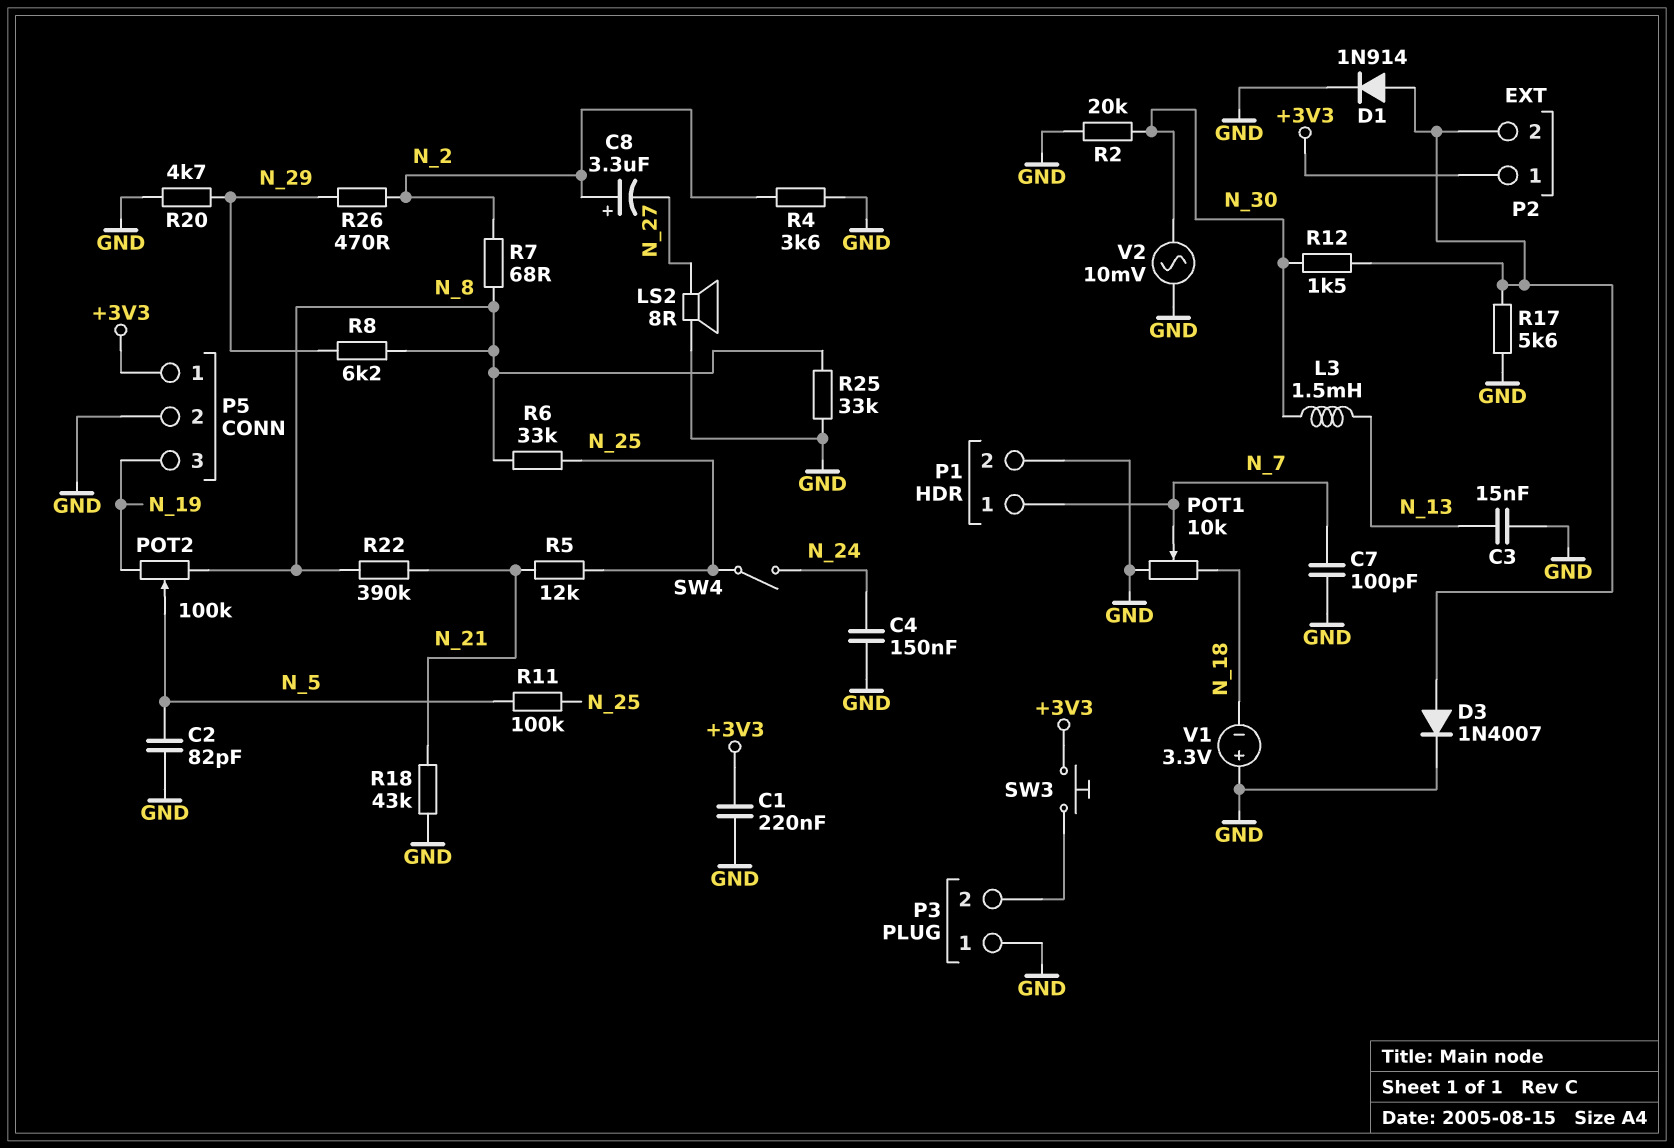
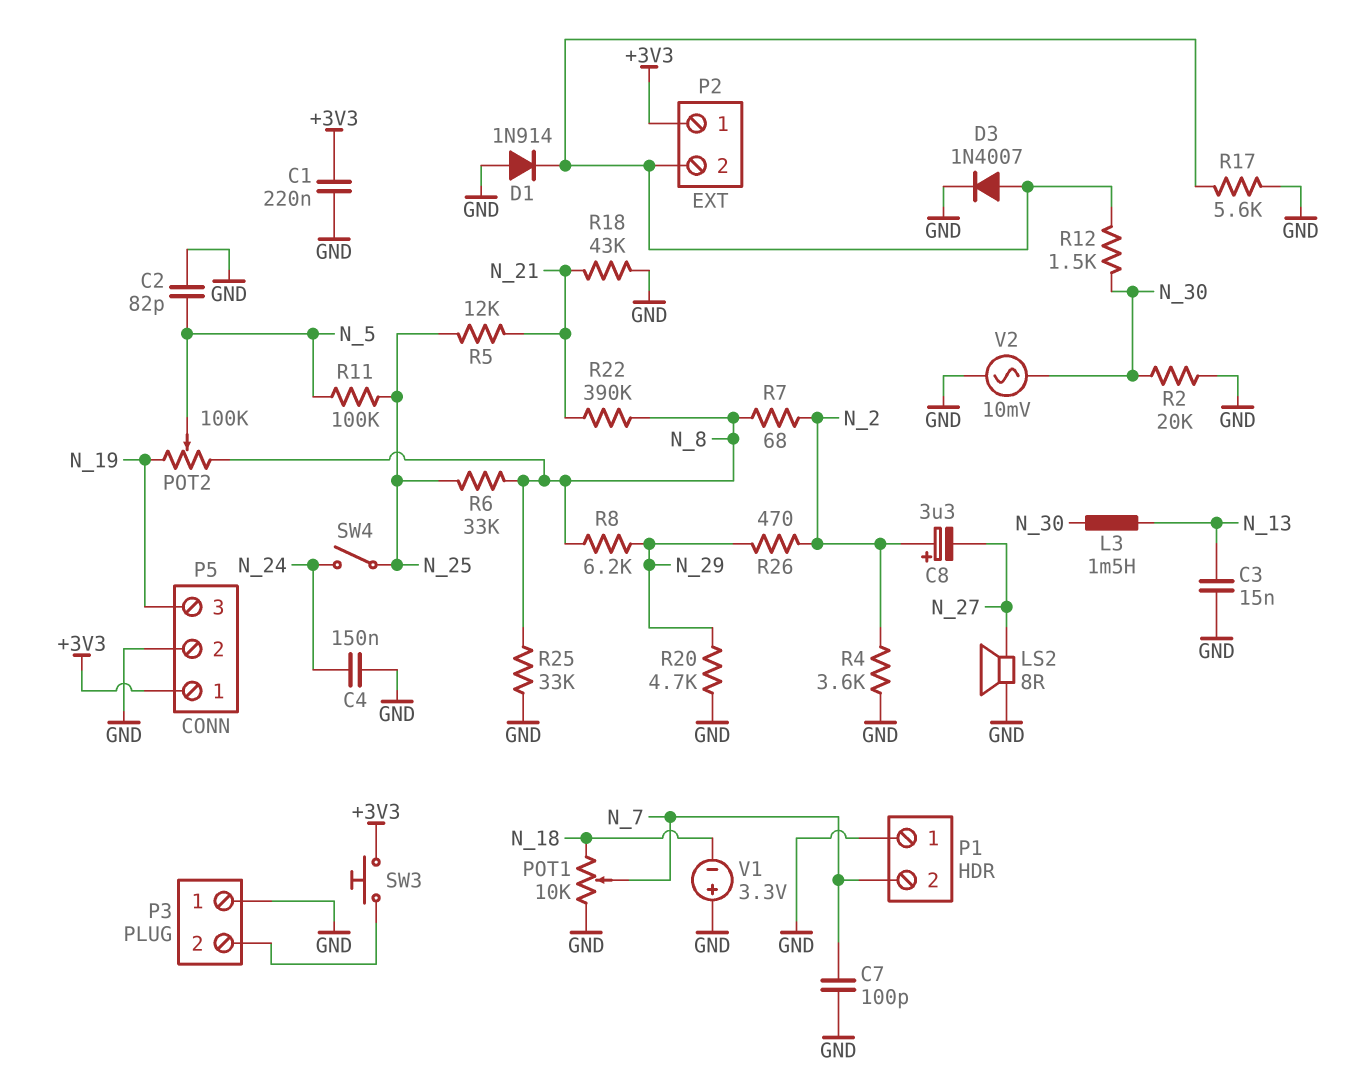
D1: diode 1N914 (A P2/2, K GND) -> diode 1N914 (A GND, K P2/2)
P1 pin 1: N_7 -> GND
P1 pin 2: GND -> N_7

